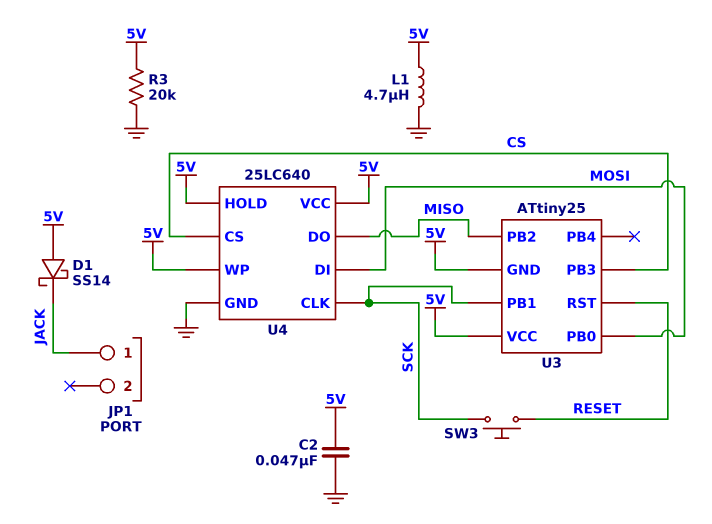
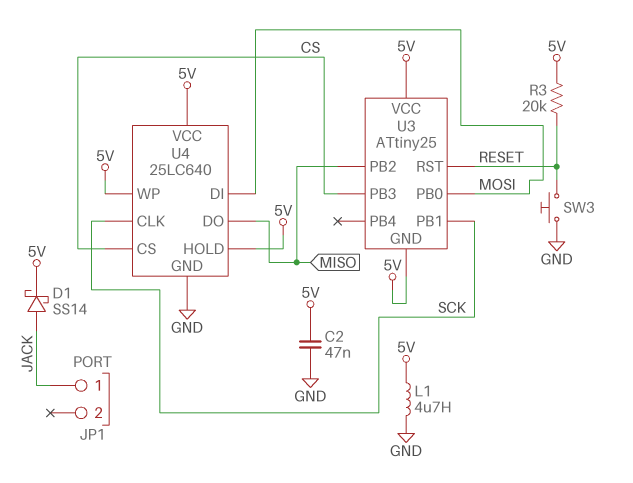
D1: schottky SS14 (A 5V, K JACK) -> schottky SS14 (A JACK, K 5V)
R3: 20k (5V, GND) -> 20k (5V, RESET)
SW3: button (RESET, SCK) -> button (GND, RESET)

